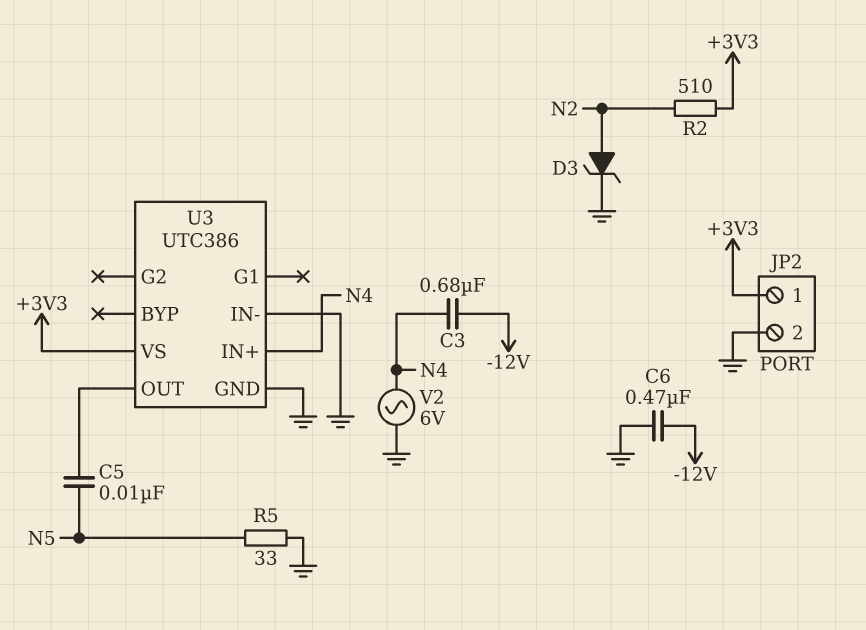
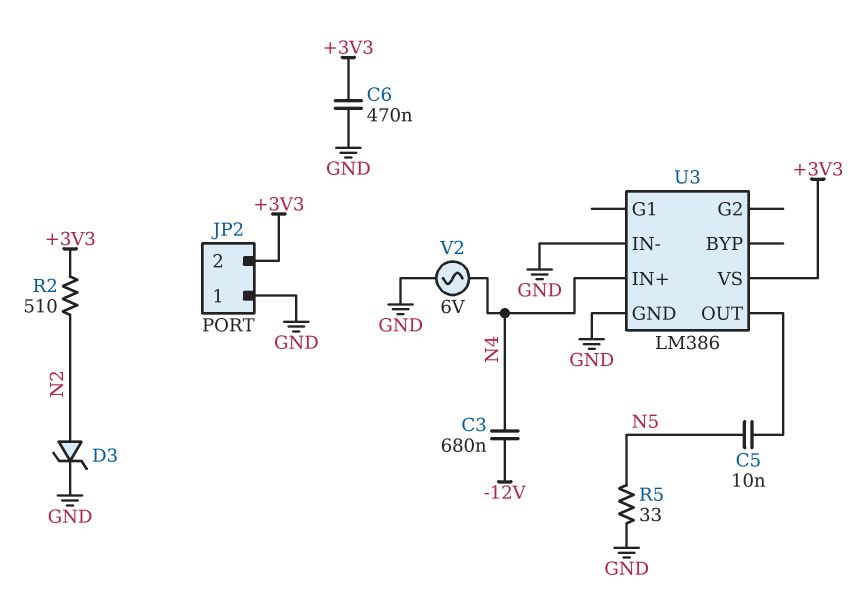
C6: 470nF (-12V, GND) -> 470nF (+3V3, GND)
JP2 pin 1: +3V3 -> GND
JP2 pin 2: GND -> +3V3
U3: UTC386 -> LM386

